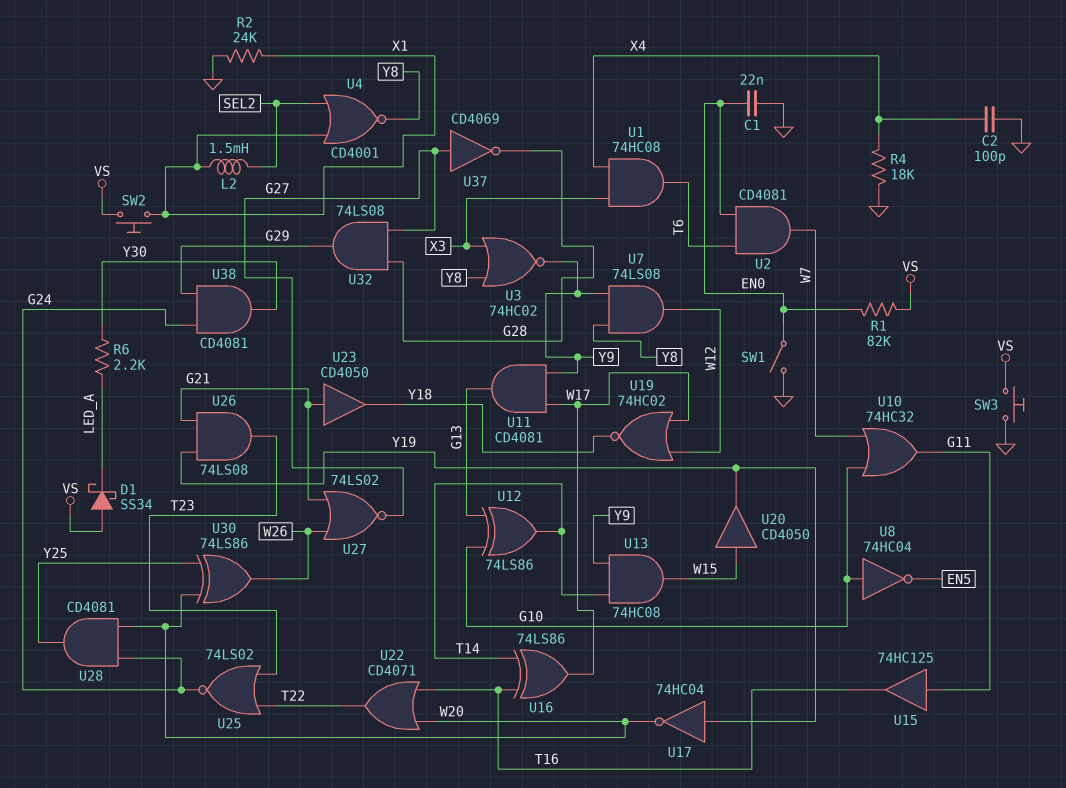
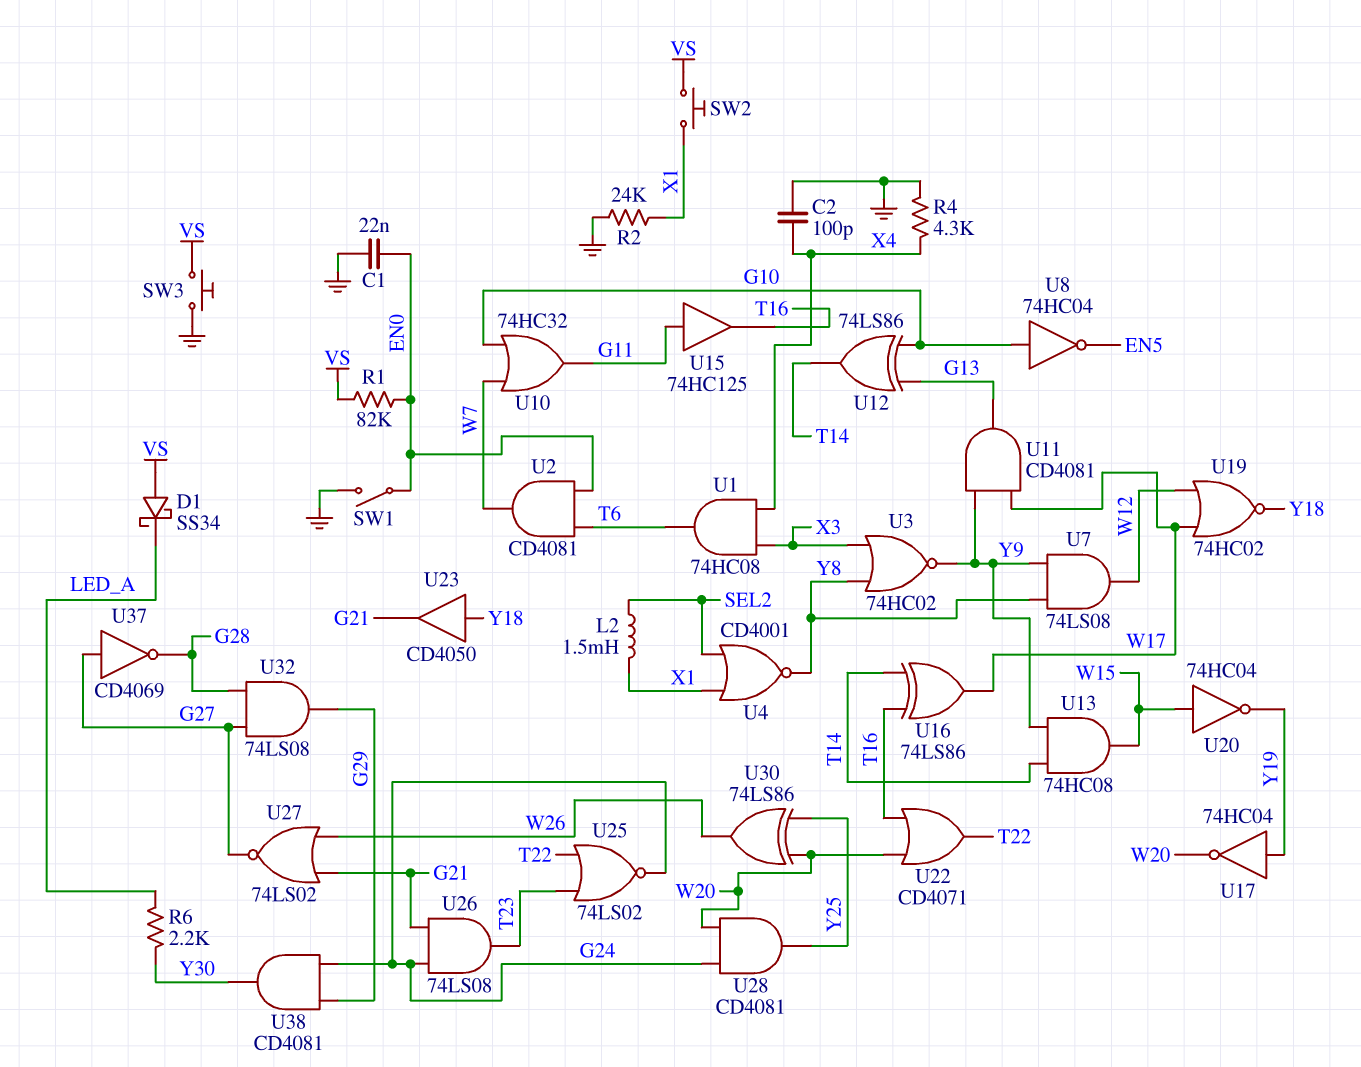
R4: 18k (GND, X4) -> 4.3k (GND, X4)
U20: buffer CD4050 (in W15, out Y19) -> NOT 74HC04 (in W15, out Y19)
U23: buffer CD4050 (in G21, out Y18) -> buffer CD4050 (in Y18, out G21)
U26: AND 74LS08 (in G21, in Y19, out T23) -> AND 74LS08 (in G21, in G24, out T23)

